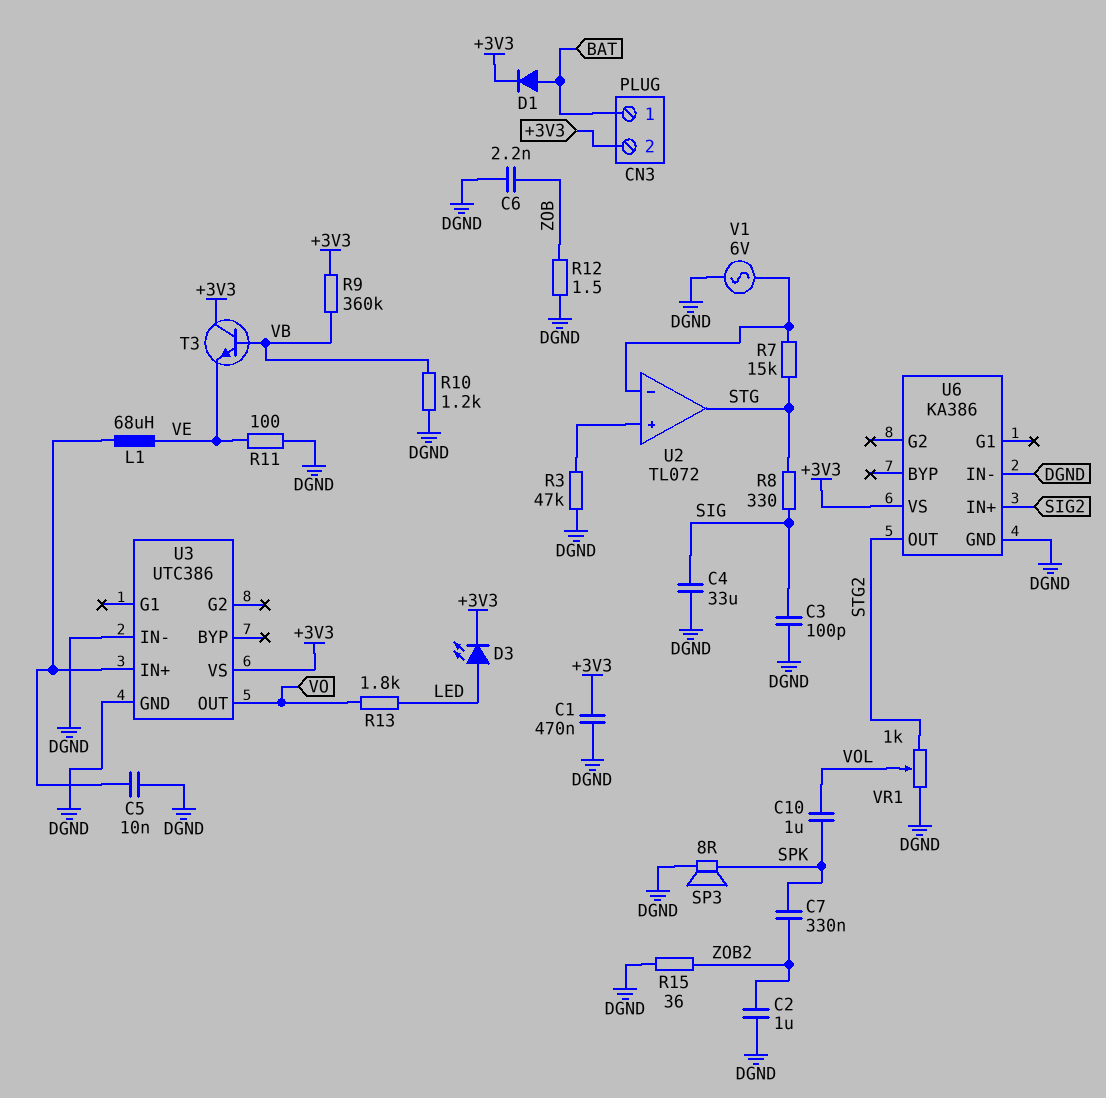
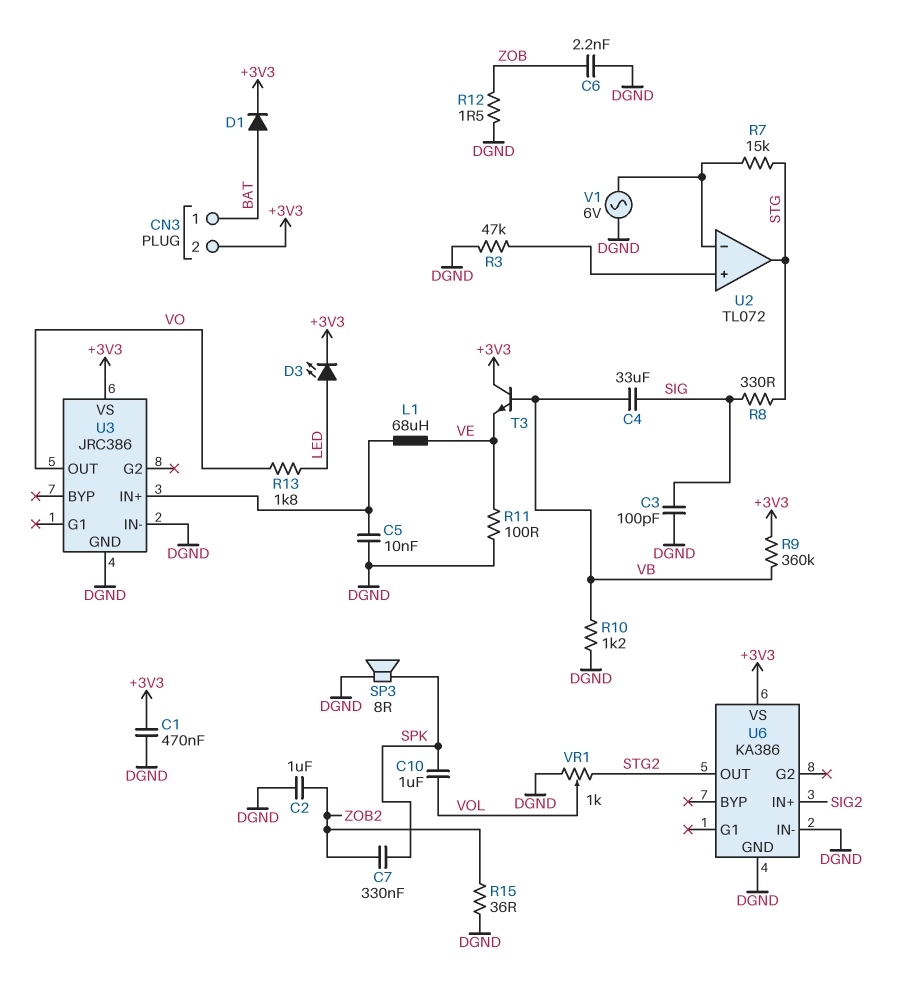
C4: 33uF (DGND, SIG) -> 33uF (SIG, VB)
U3: UTC386 -> JRC386

